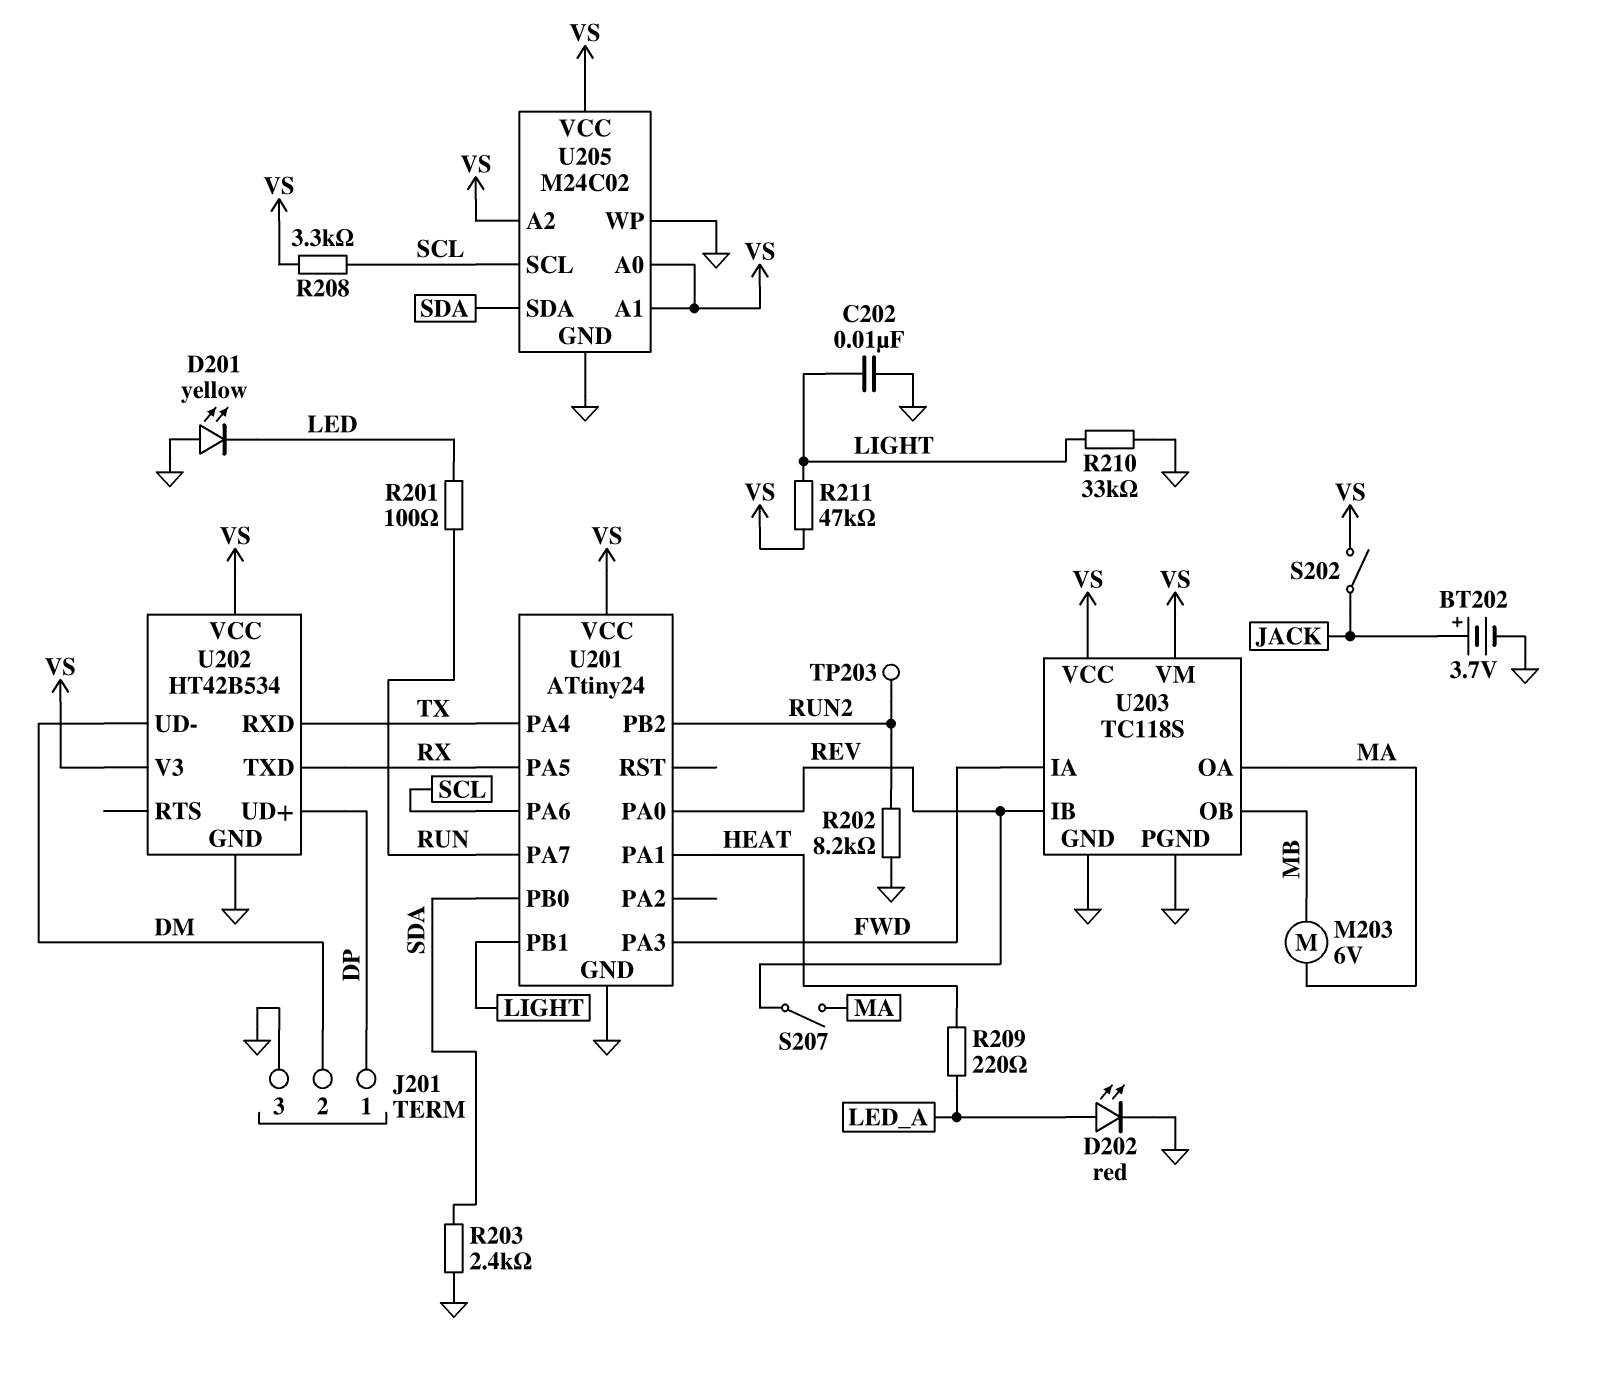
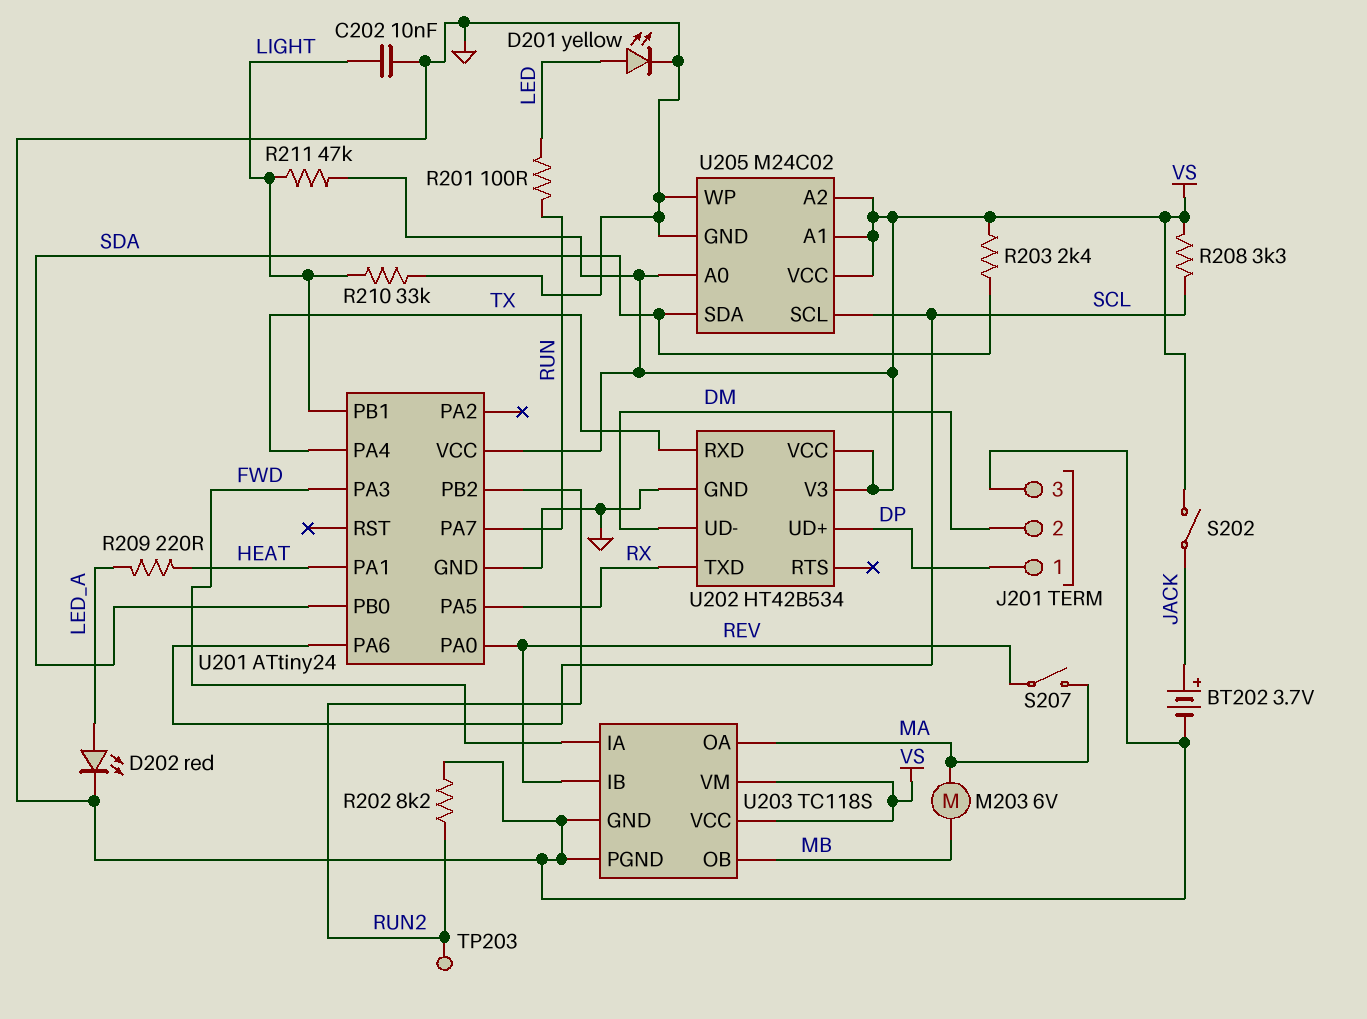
D201: LED yellow (A GND, K LED) -> LED yellow (A LED, K GND)
R203: 2.4k (GND, SDA) -> 2.4k (SDA, VS)

